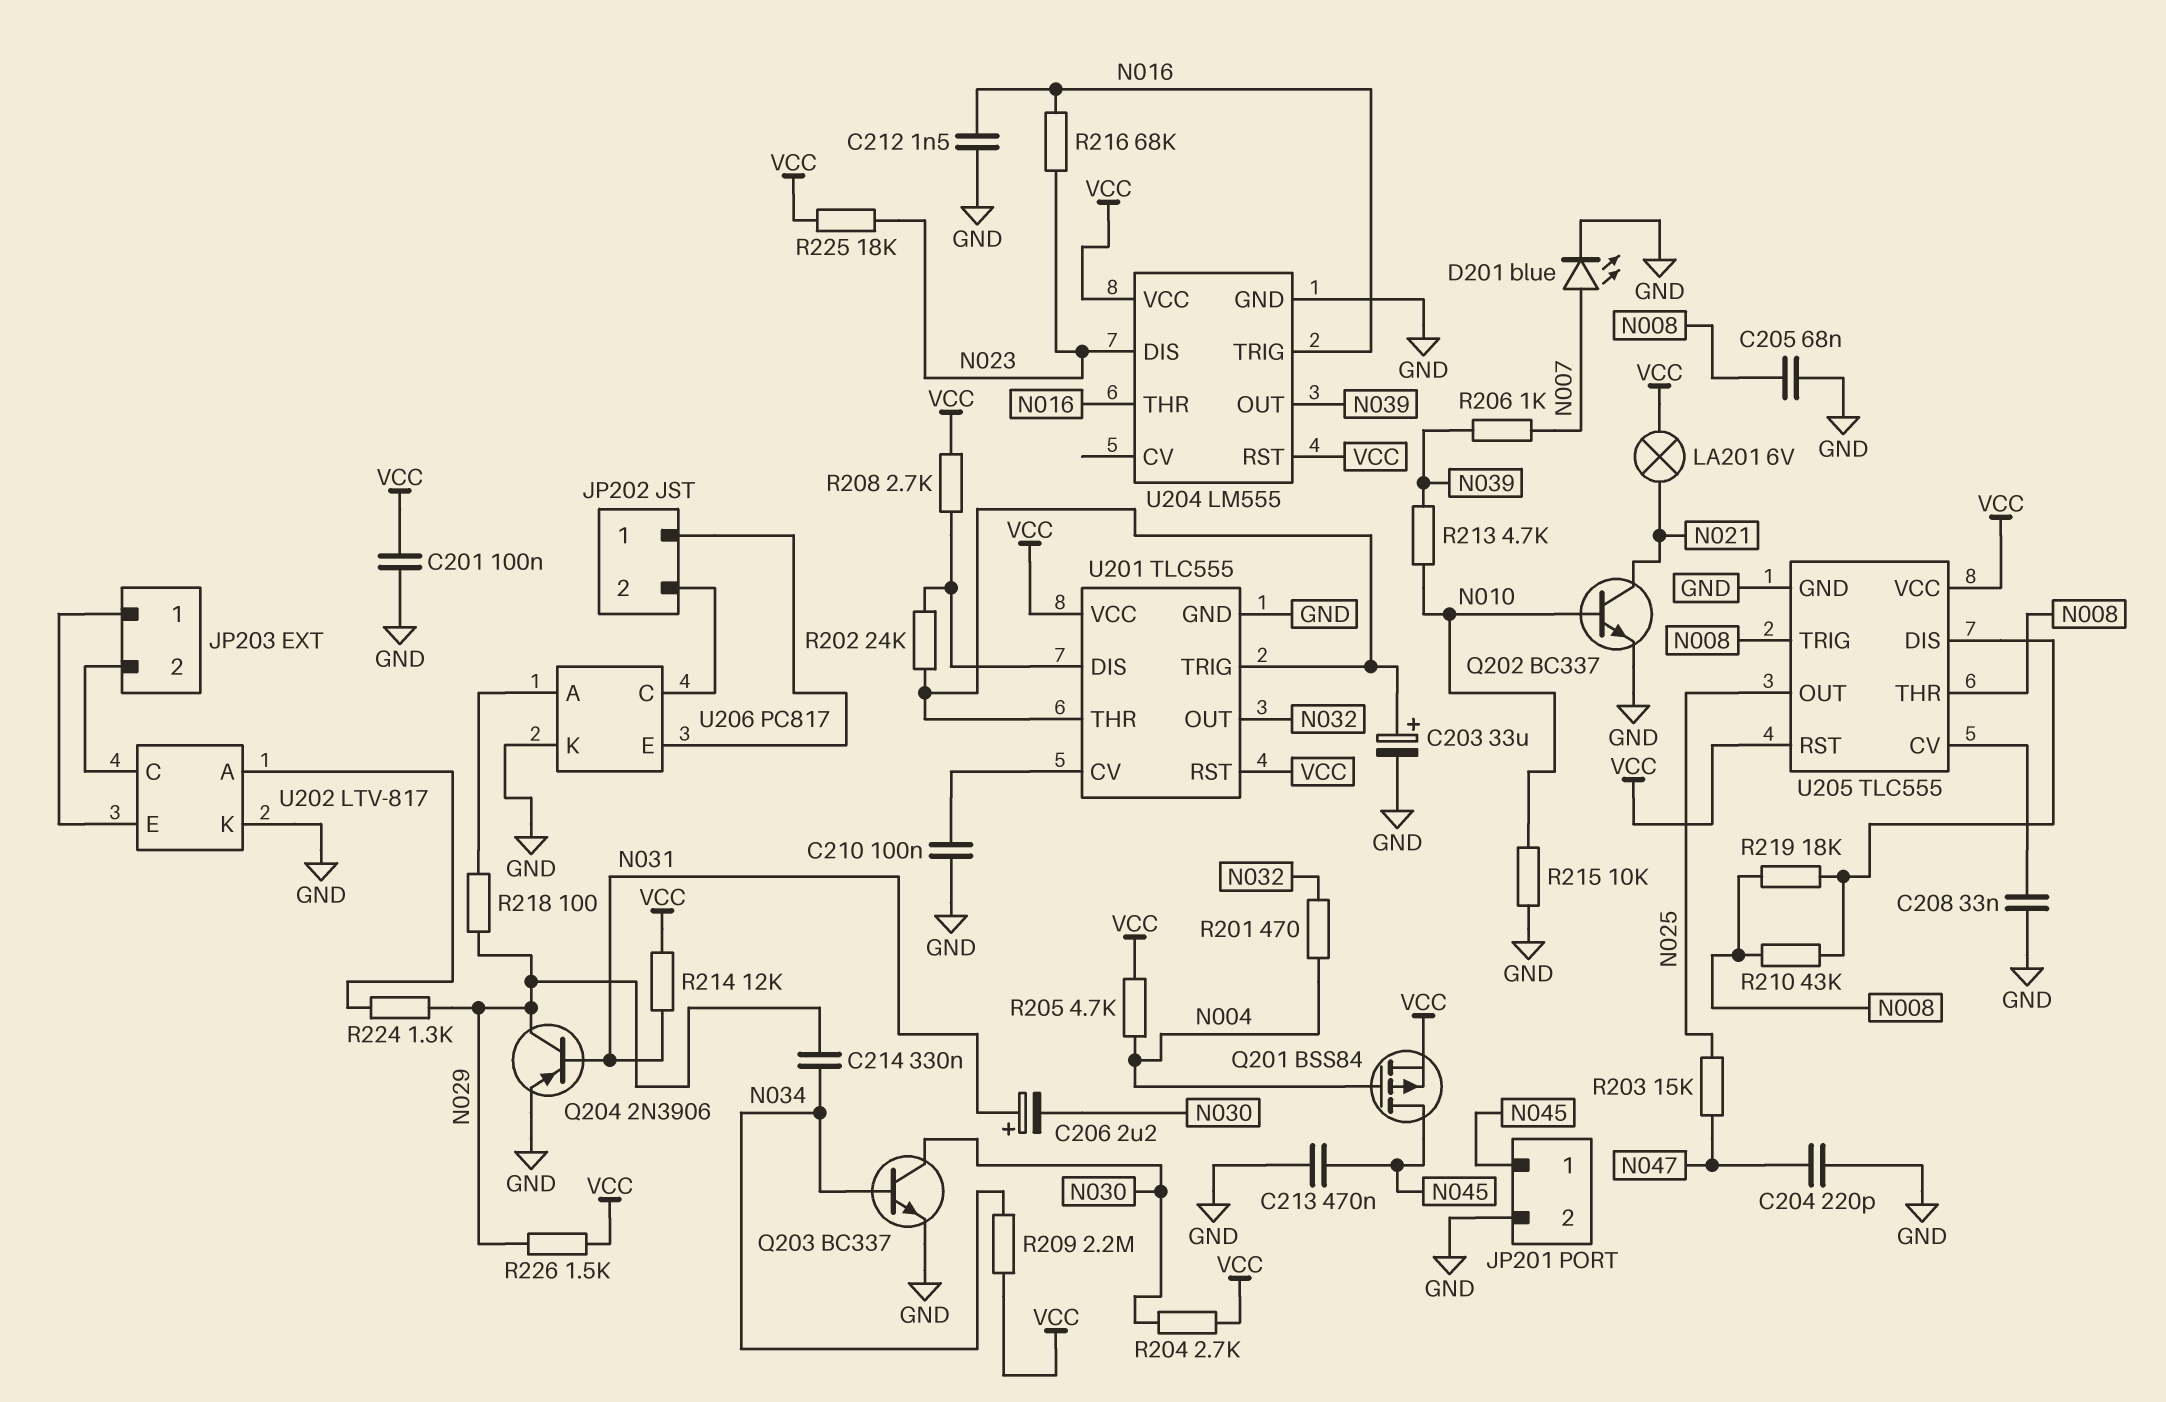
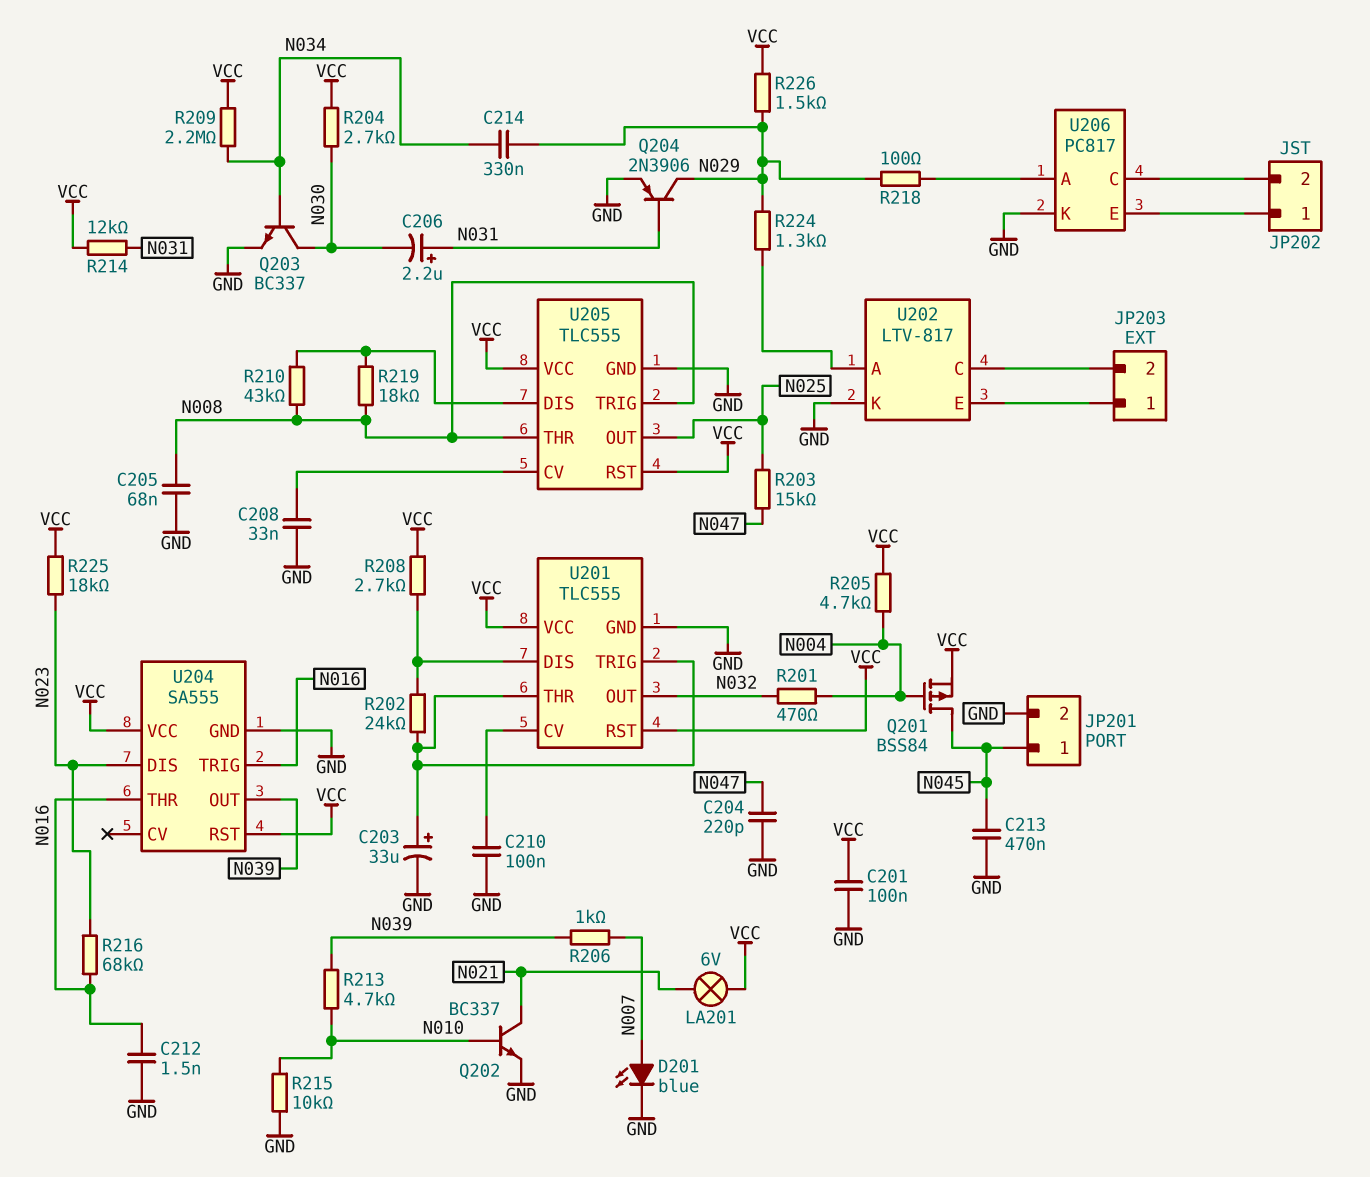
U204: LM555 -> SA555

